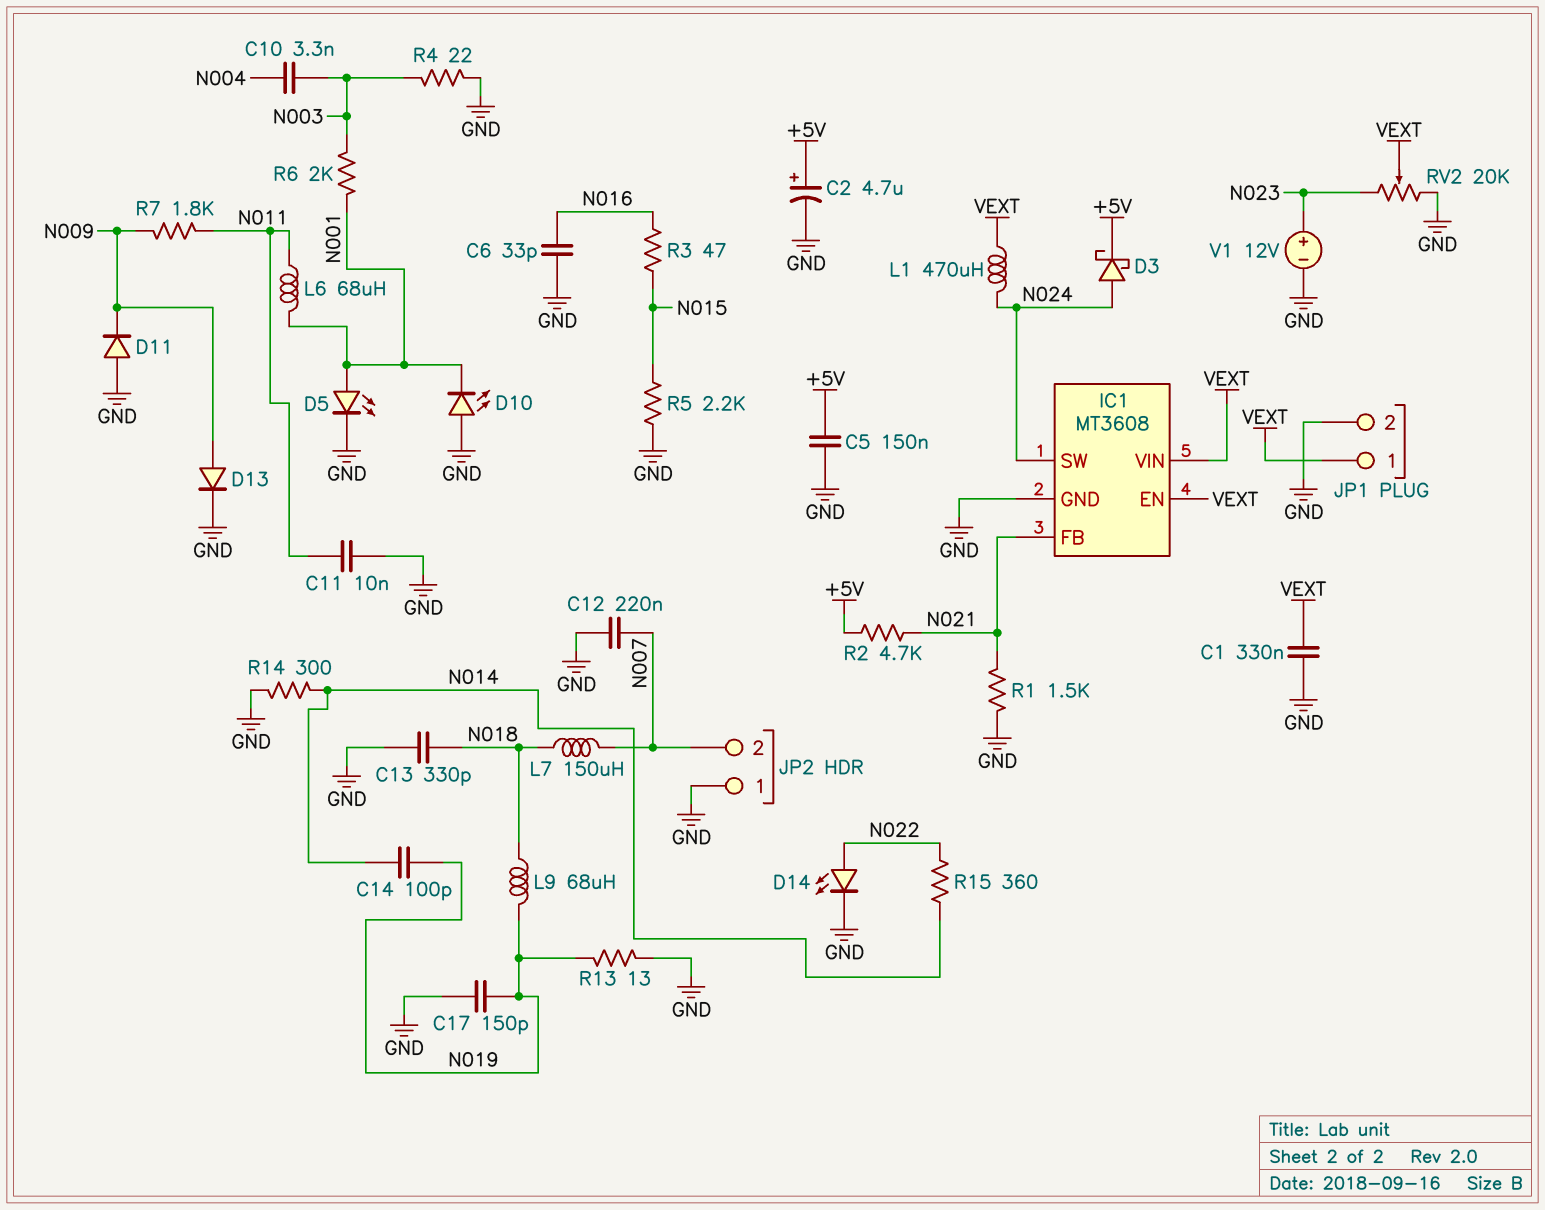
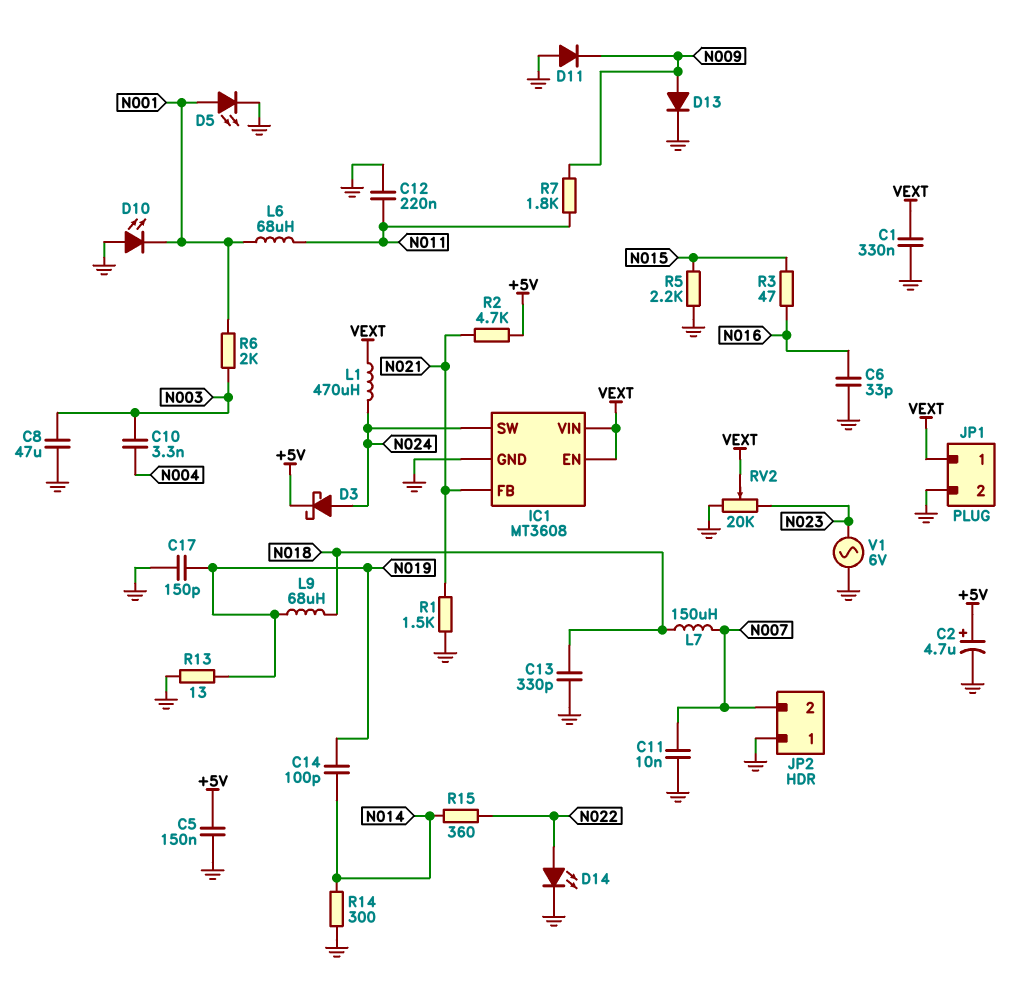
C8: none -> 47uF (GND, N003)
C11: 10nF (GND, N011) -> 10nF (GND, N007)
C12: 220nF (GND, N007) -> 220nF (GND, N011)
R4: 22 (GND, N003) -> none
V1: 12V (plus N023, minus GND) -> AC 6V (GND, N023)

